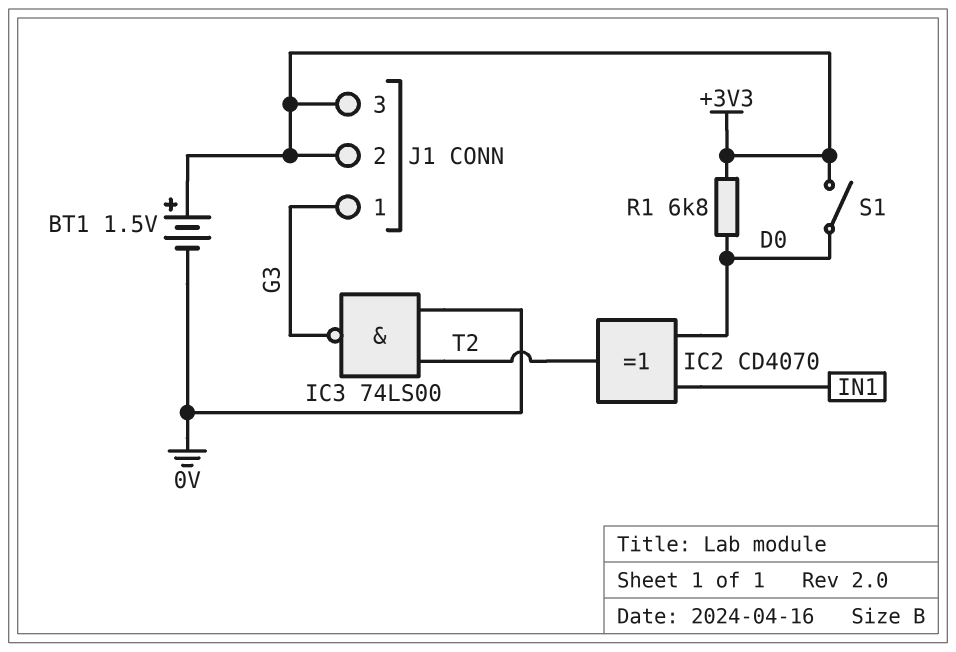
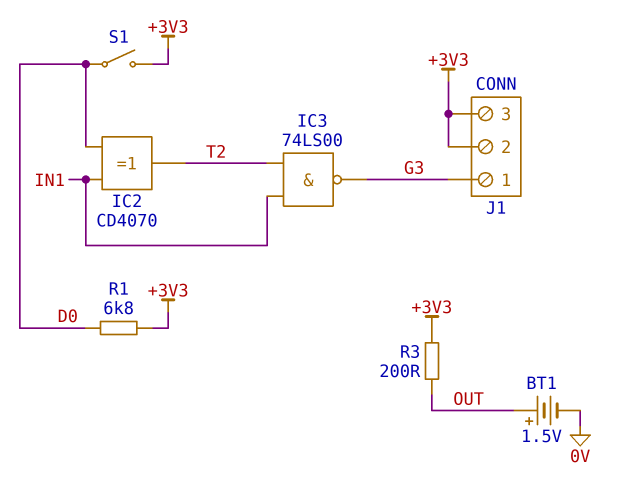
BT1: 1.5V (plus +3V3, minus 0V) -> 1.5V (plus OUT, minus 0V)
IC3: NAND 74LS00 (in 0V, in T2, out G3) -> NAND 74LS00 (in IN1, in T2, out G3)
R3: none -> 200 (+3V3, OUT)

